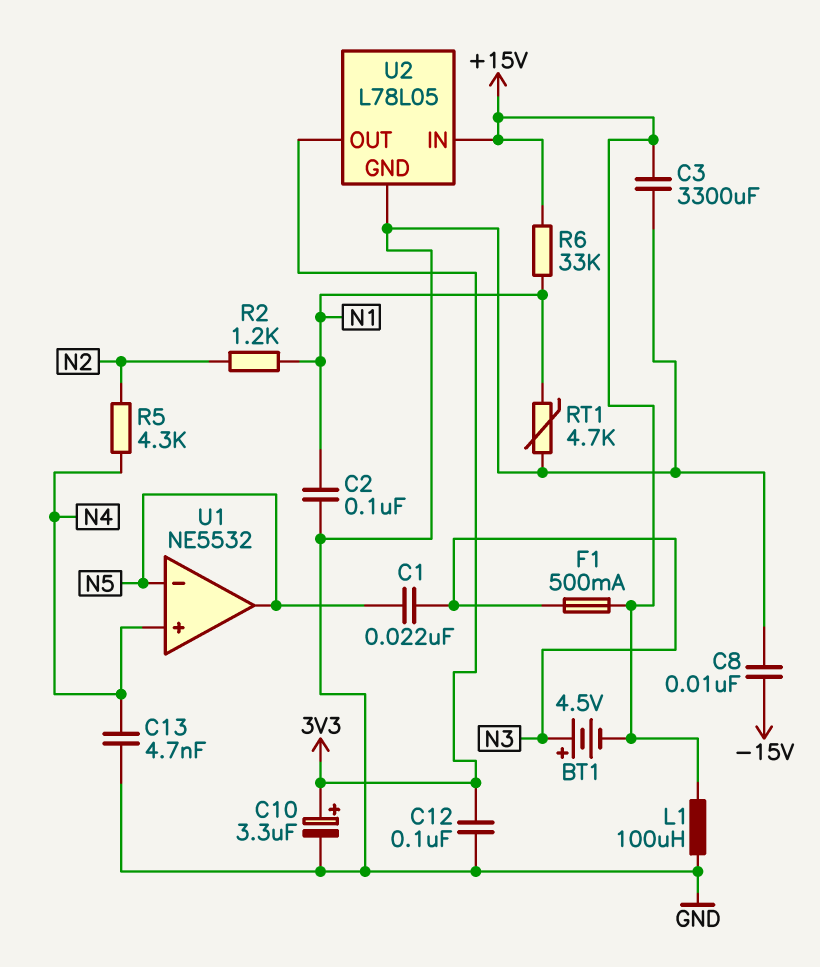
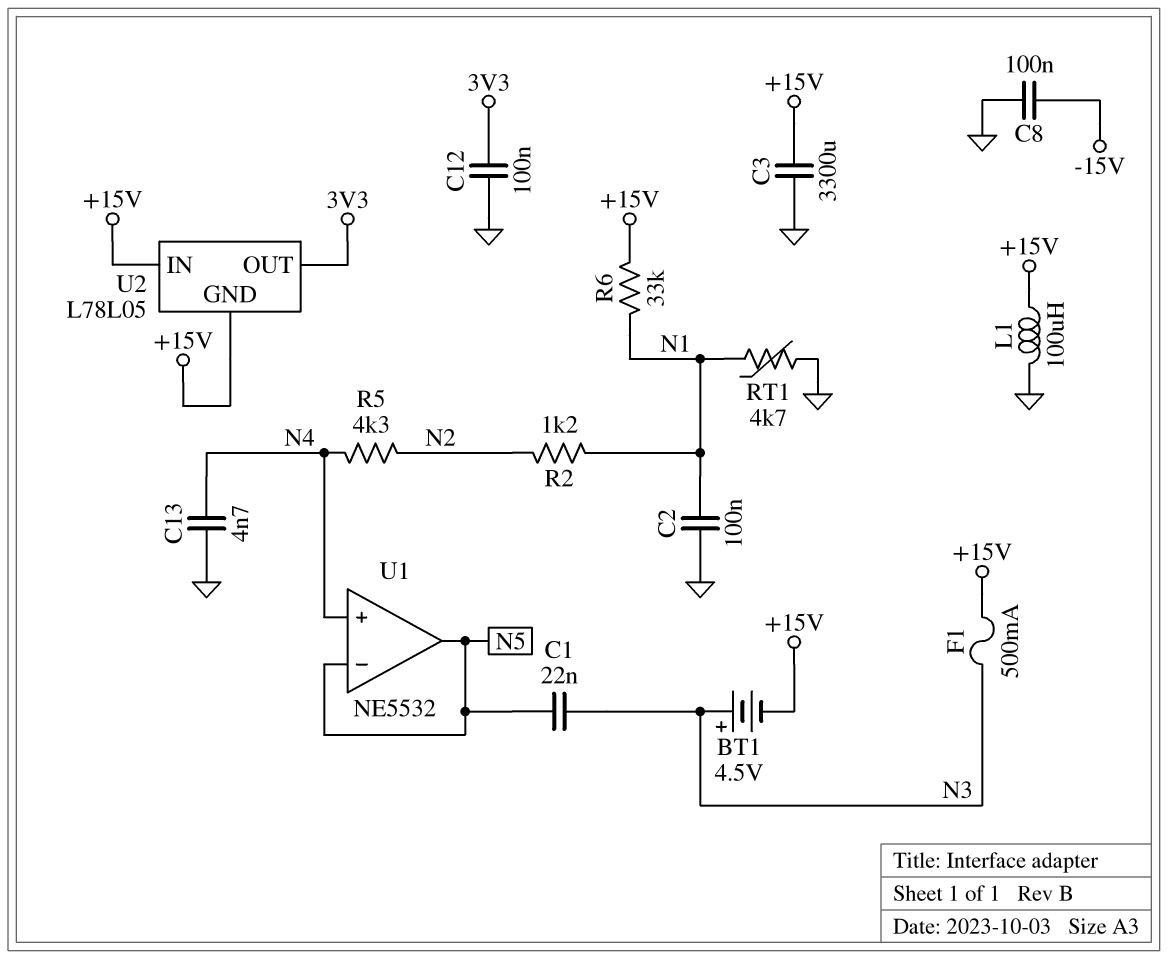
C8: 10nF (-15V, GND) -> 100nF (-15V, GND)
C10: 3.3uF (plus 3V3, minus GND) -> none
U2 pin GND: GND -> +15V

